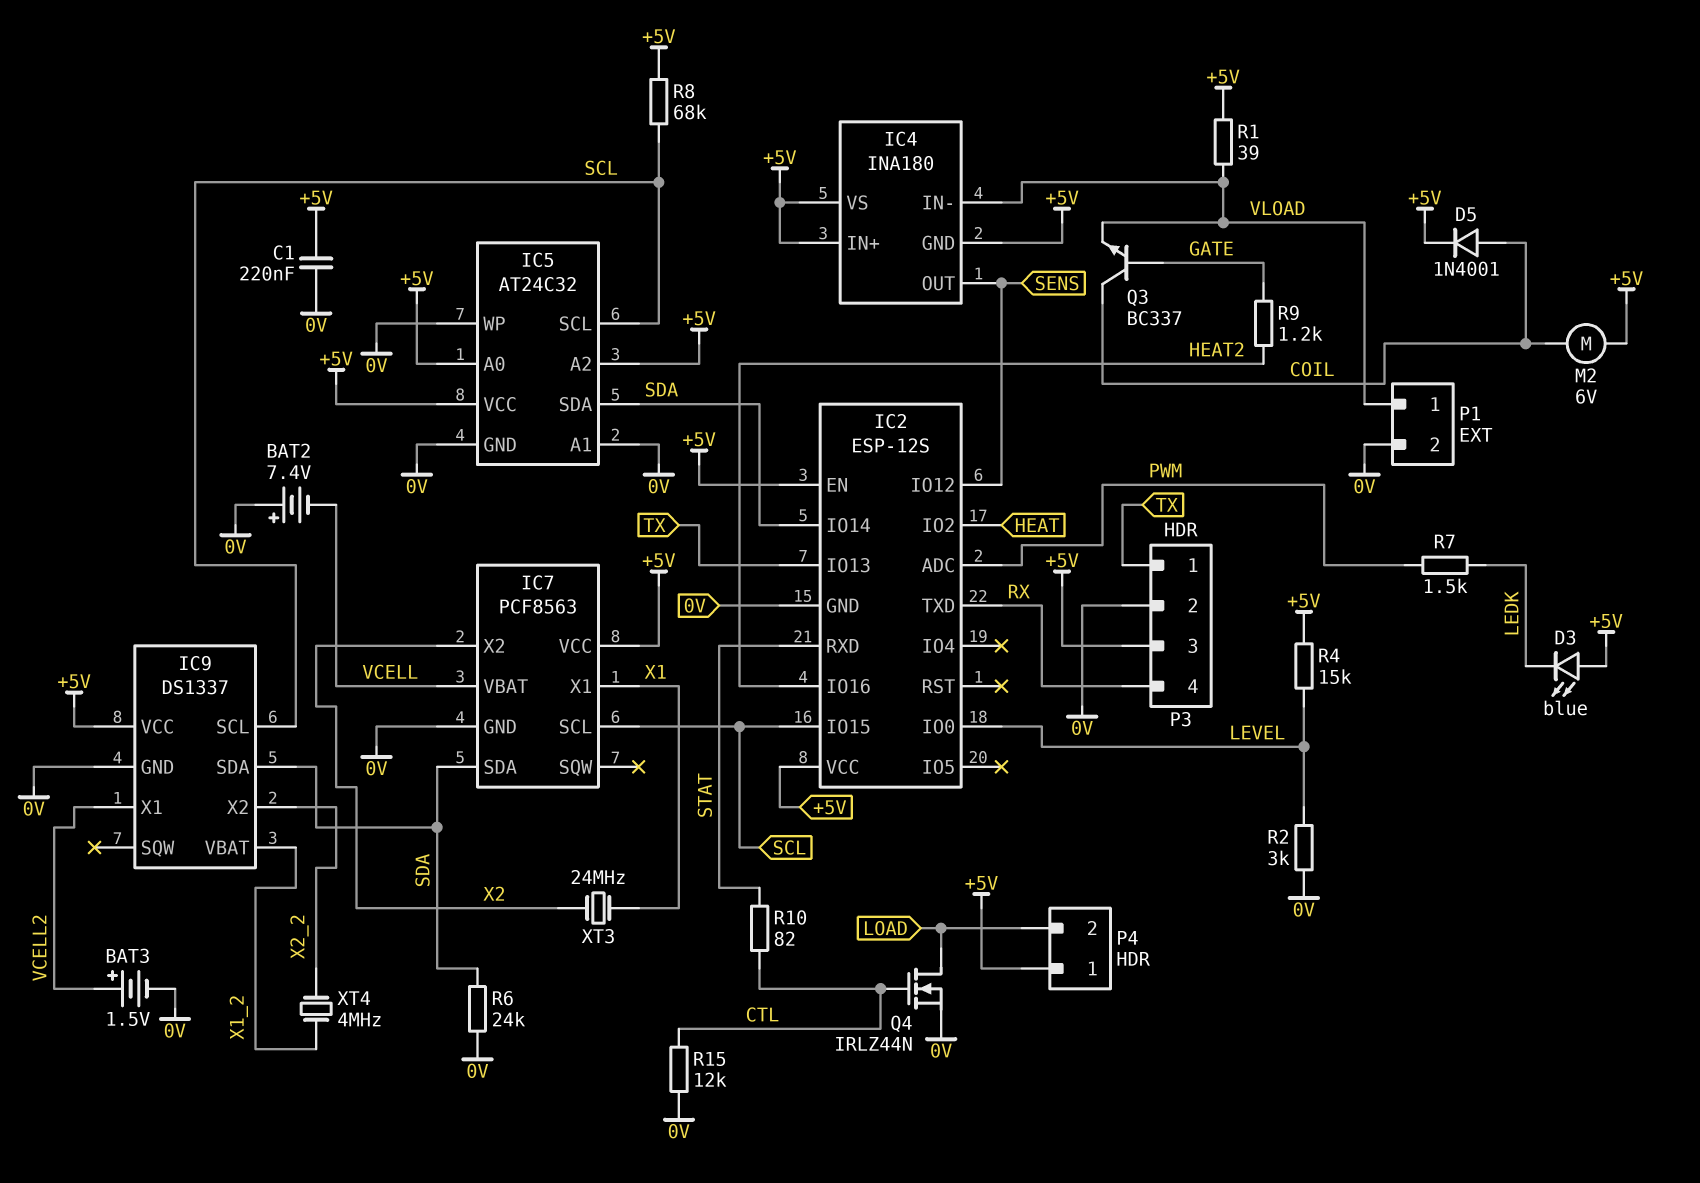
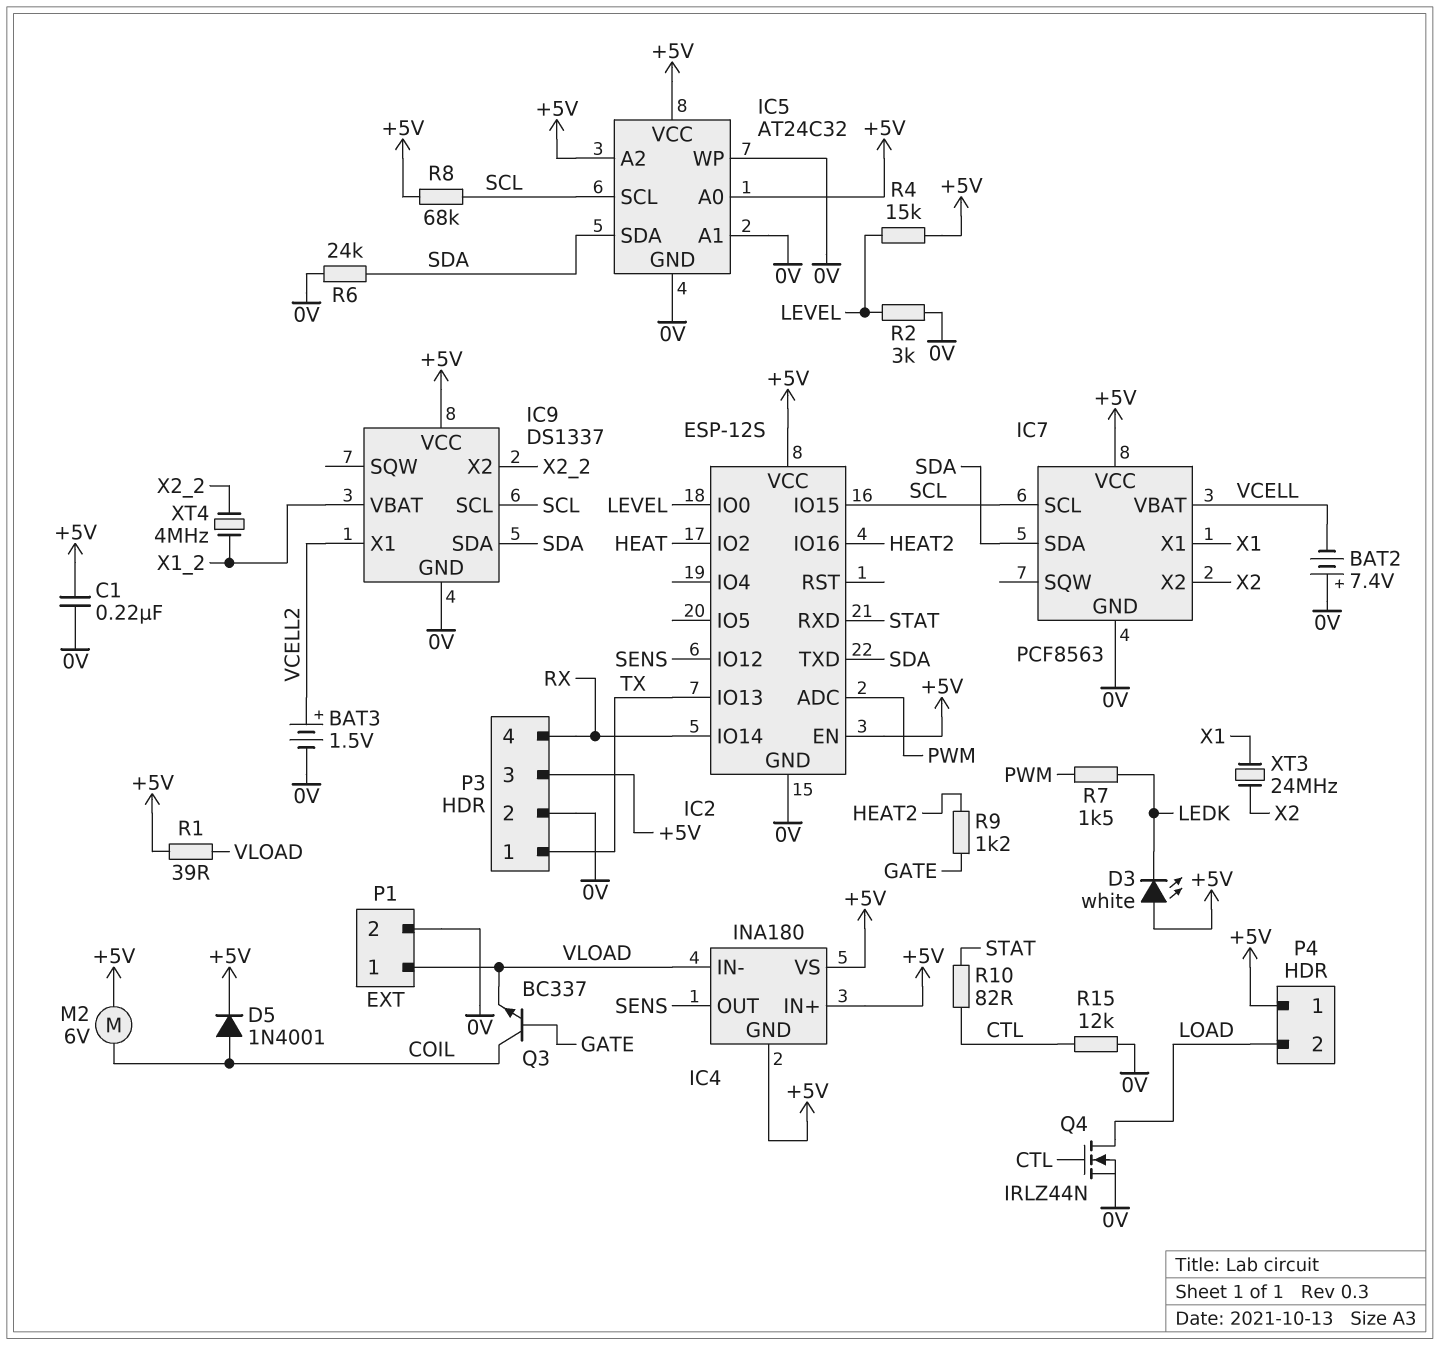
D3: LED blue (A +5V, K LEDK) -> LED white (A +5V, K LEDK)
IC2 pin IO14: SDA -> RX
IC2 pin TXD: RX -> SDA

